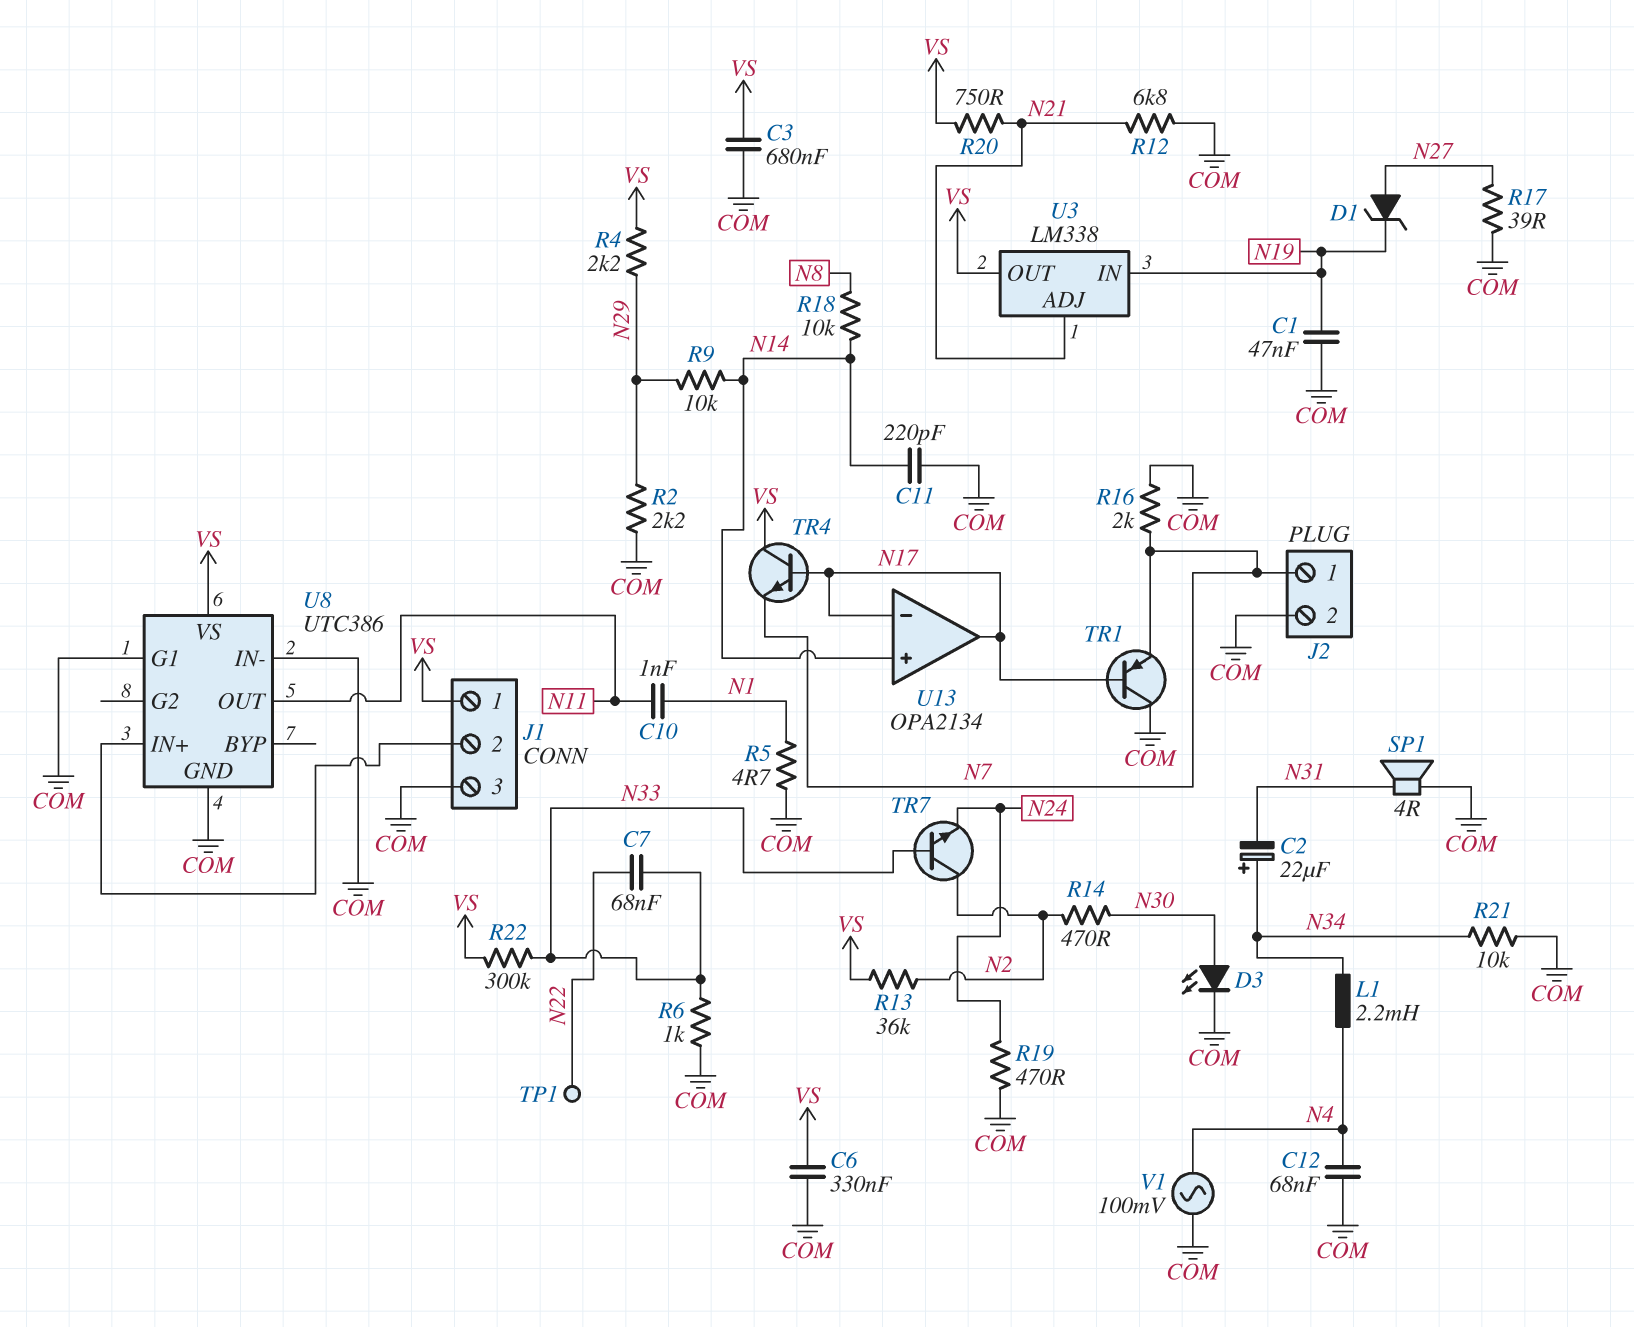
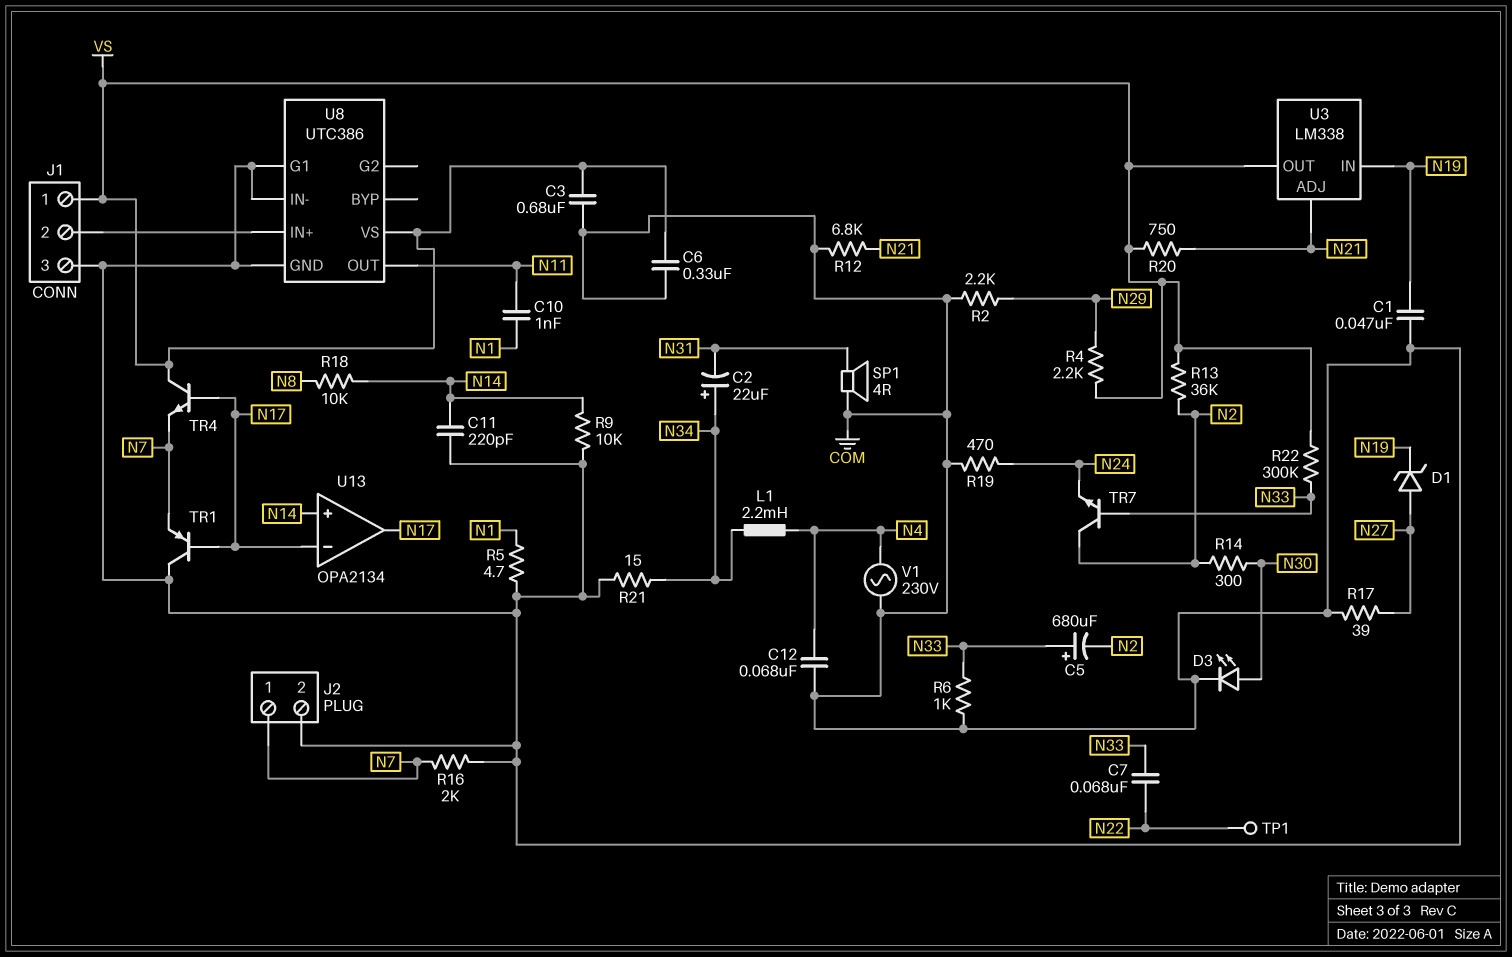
C5: none -> 680uF (plus N33, minus N2)
R9: 10k (N14, N29) -> 10k (COM, N14)
R14: 470 (N2, N30) -> 300 (N2, N30)
R21: 10k (COM, N34) -> 15 (COM, N34)
V1: AC 100mV (COM, N4) -> AC 230V (COM, N4)

